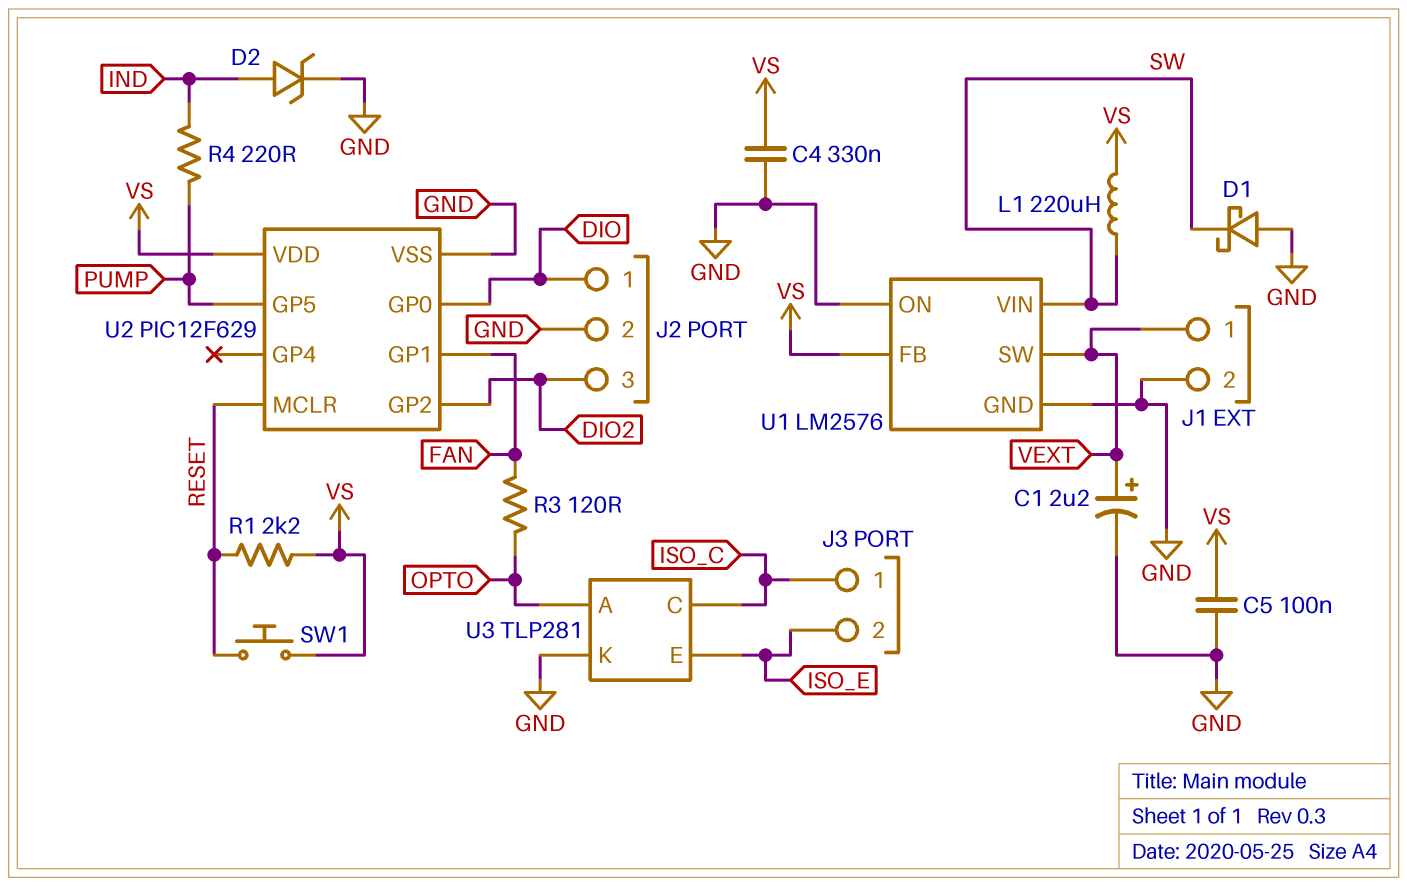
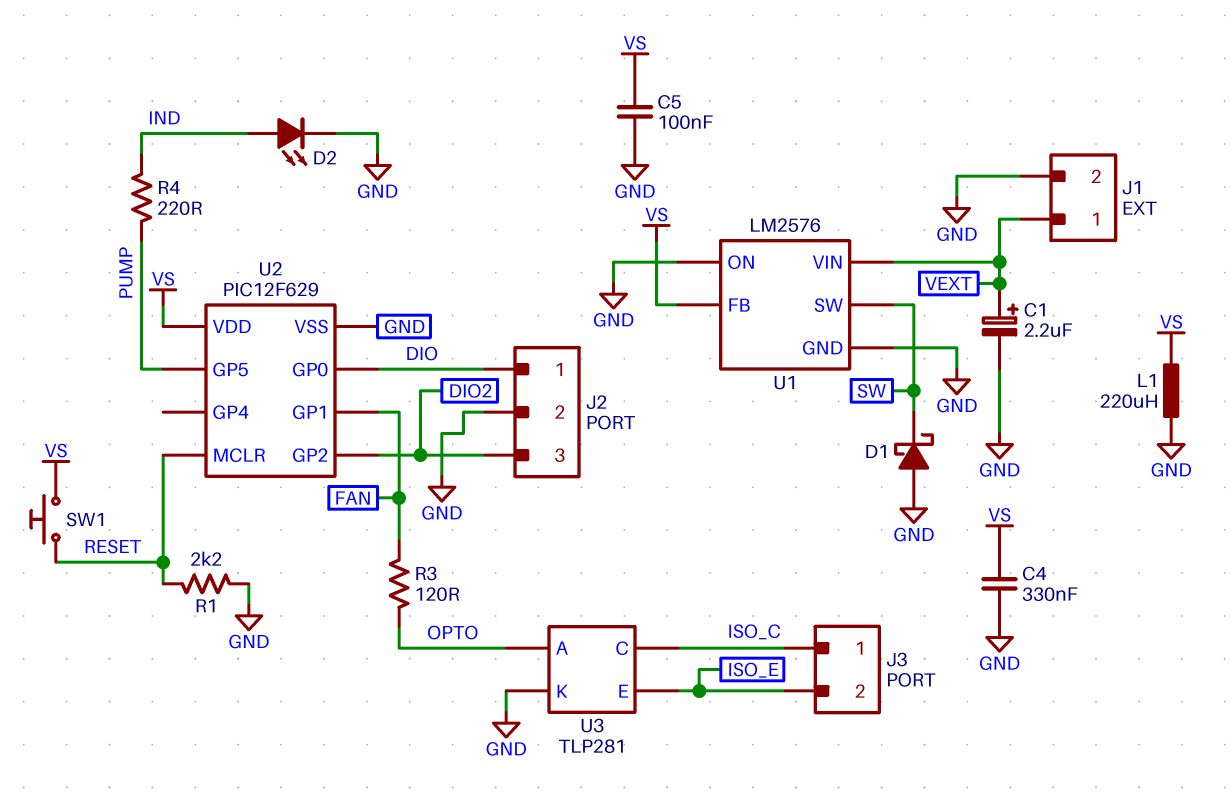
D2: zener (A IND, K GND) -> LED (A IND, K GND)
L1: 220uH (SW, VS) -> 220uH (GND, VS)
R1: 2.2k (RESET, VS) -> 2.2k (GND, RESET)
U1 pin SW: VEXT -> SW
U1 pin VIN: SW -> VEXT

